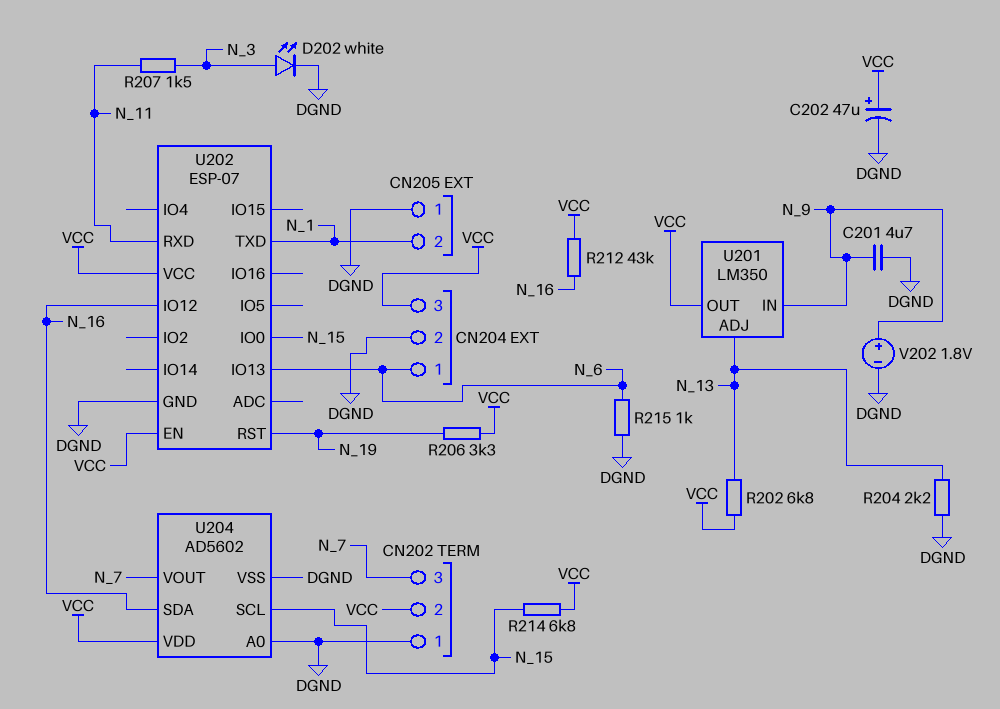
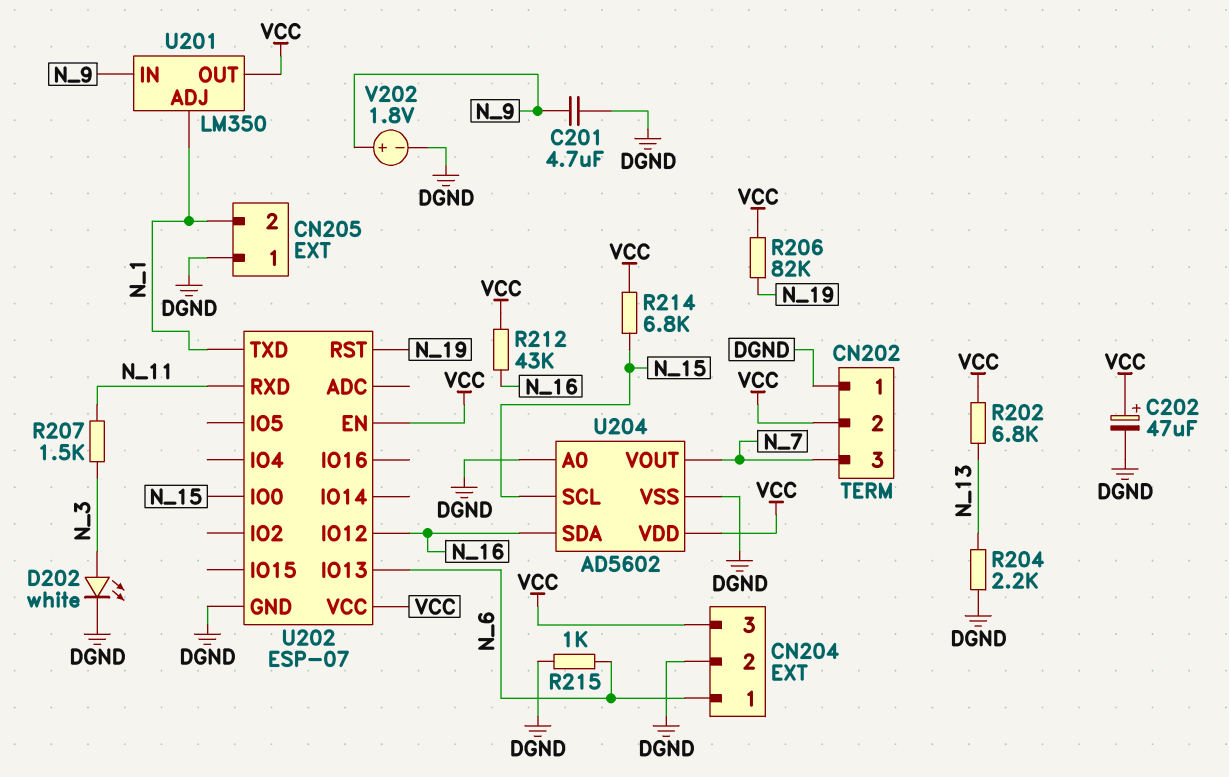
R206: 3.3k (N_19, VCC) -> 82k (N_19, VCC)
U201 pin ADJ: N_13 -> N_1

